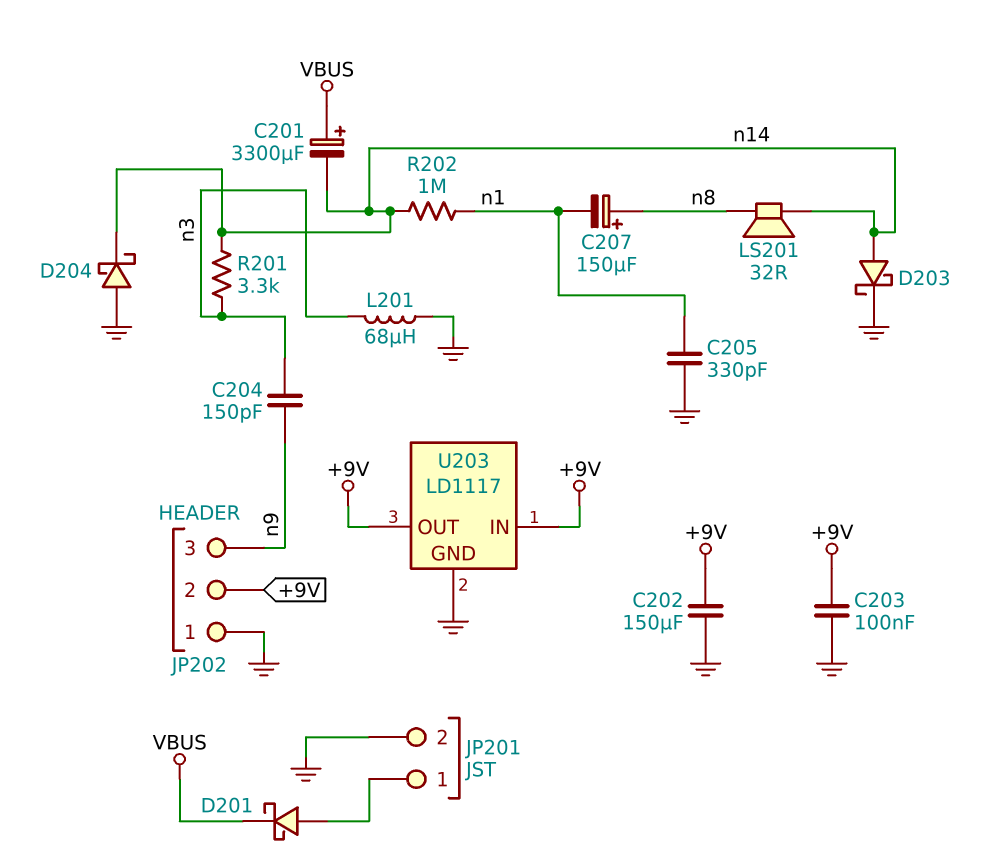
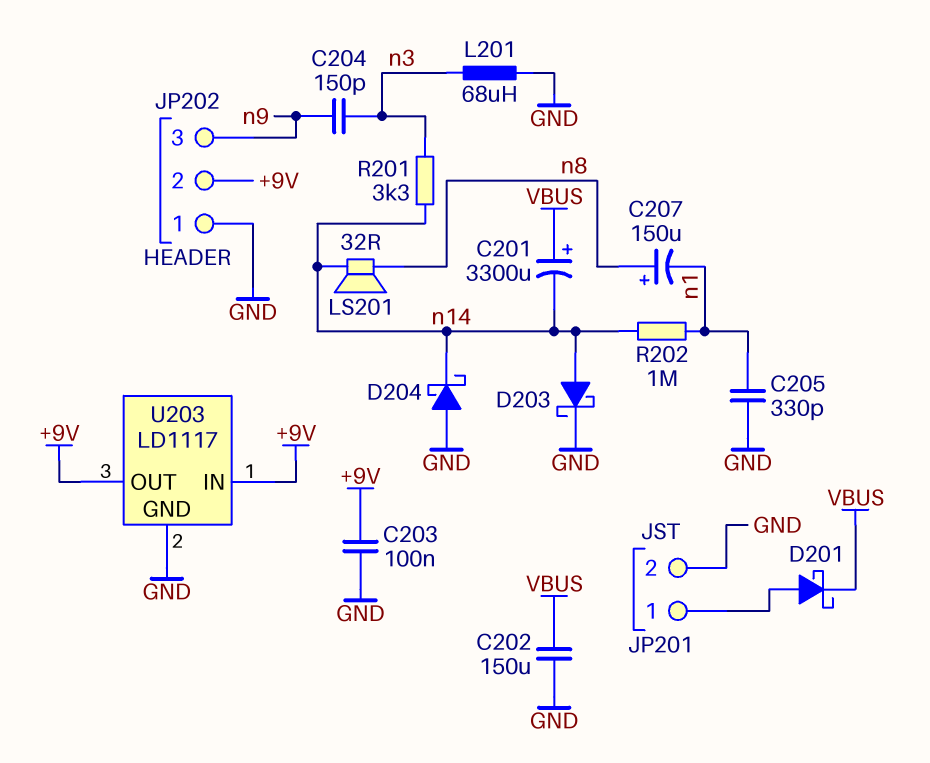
C202: 150uF (+9V, GND) -> 150uF (GND, VBUS)

